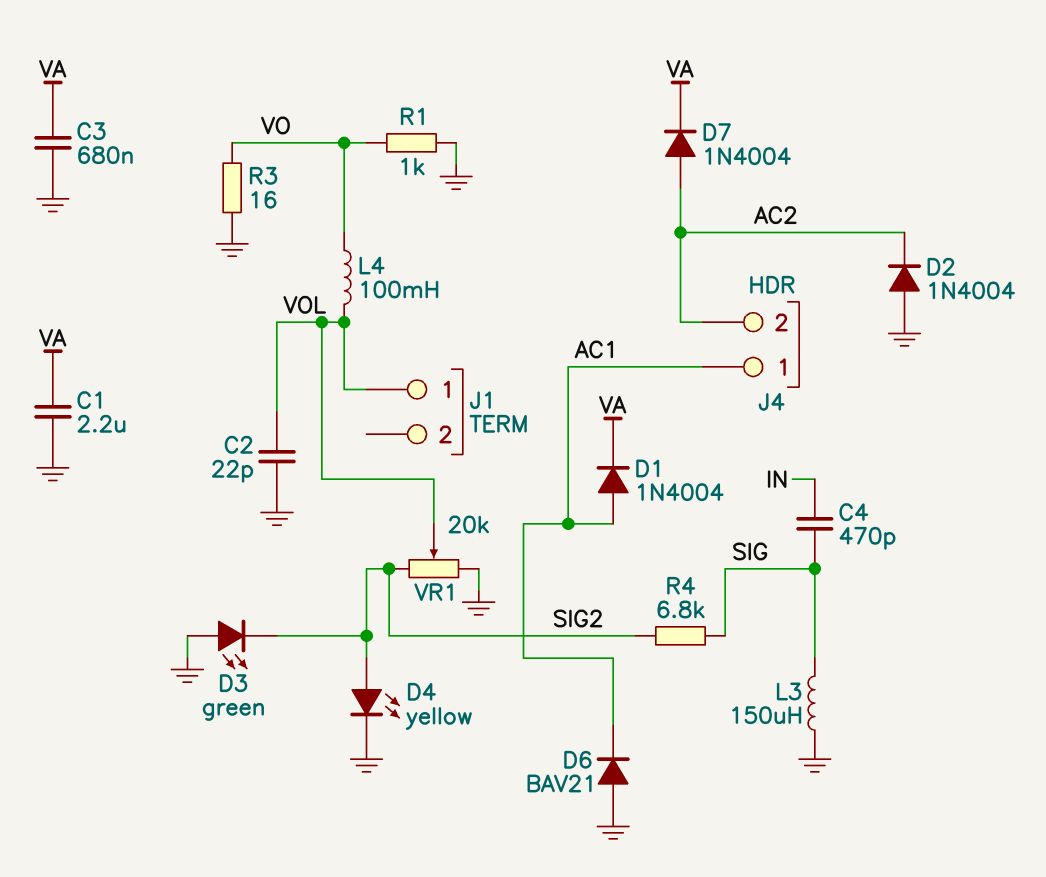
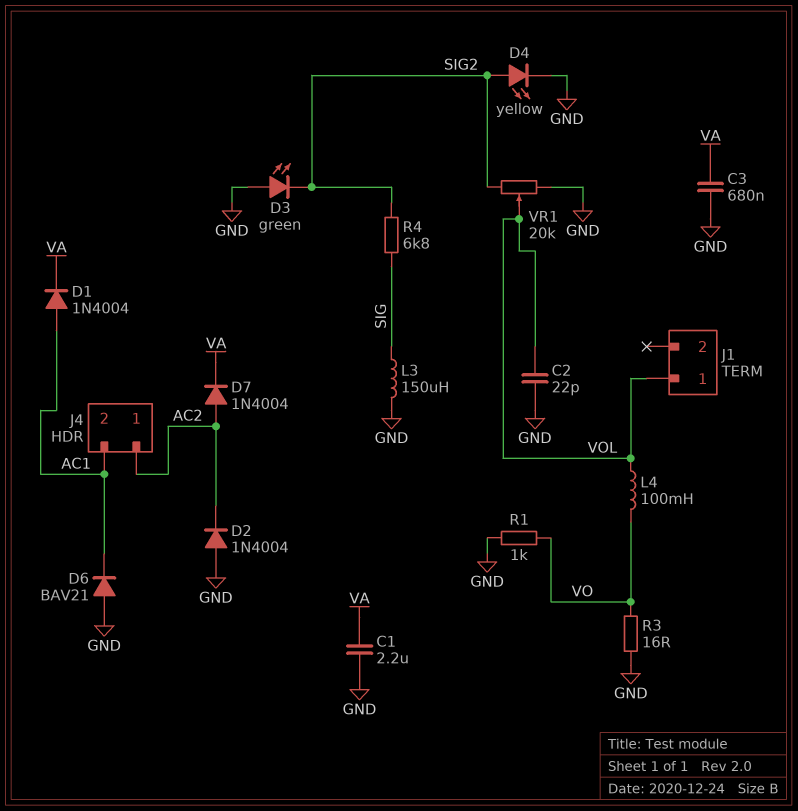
C4: 470pF (IN, SIG) -> none
J4 pin 1: AC1 -> AC2
J4 pin 2: AC2 -> AC1

